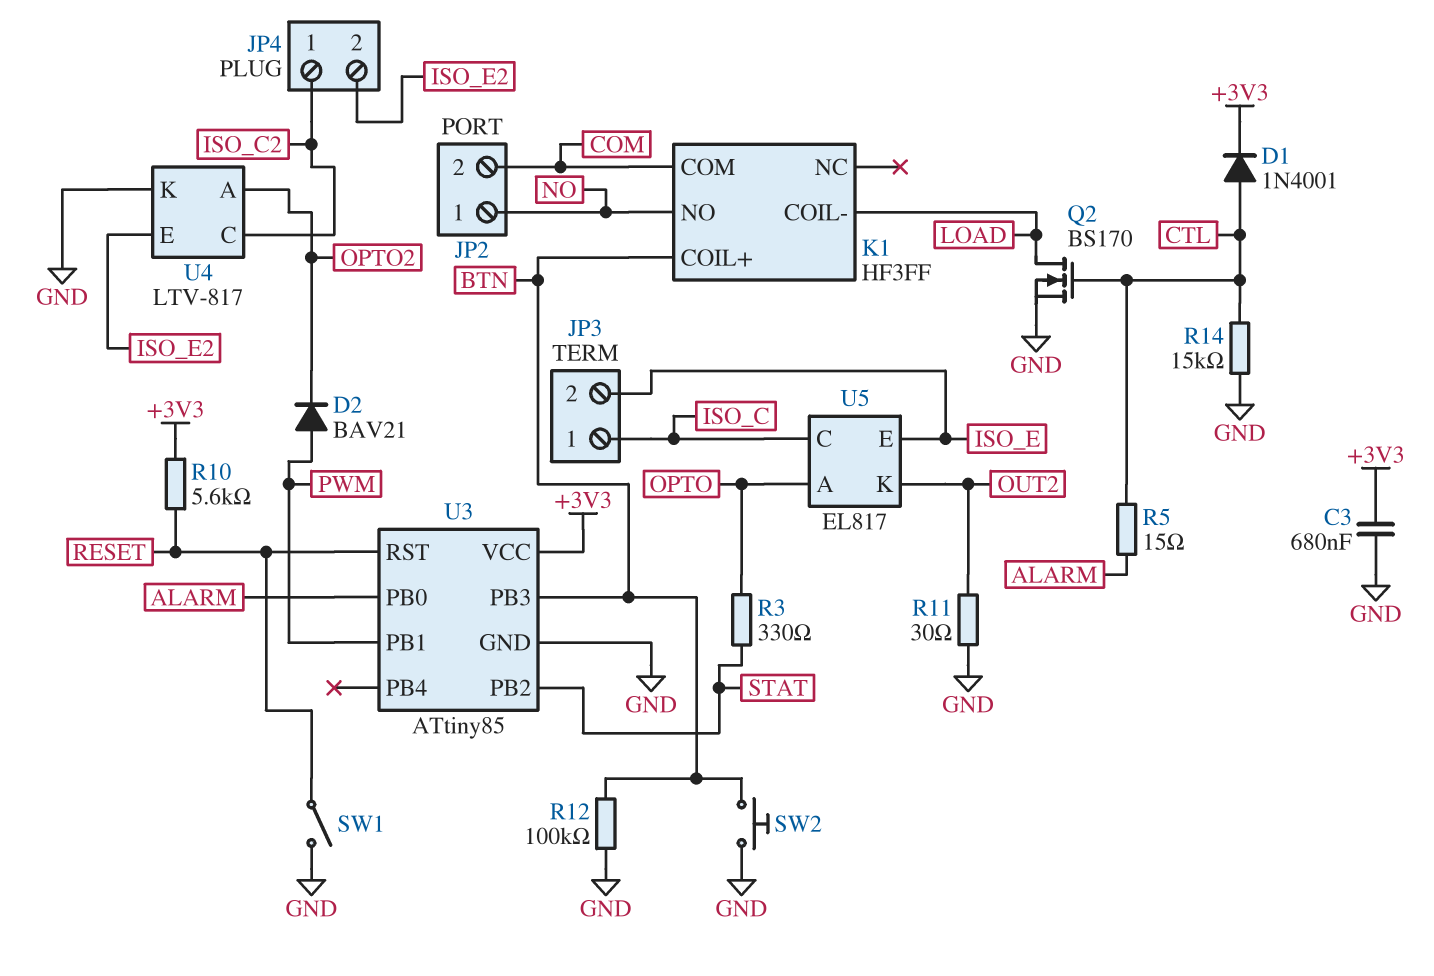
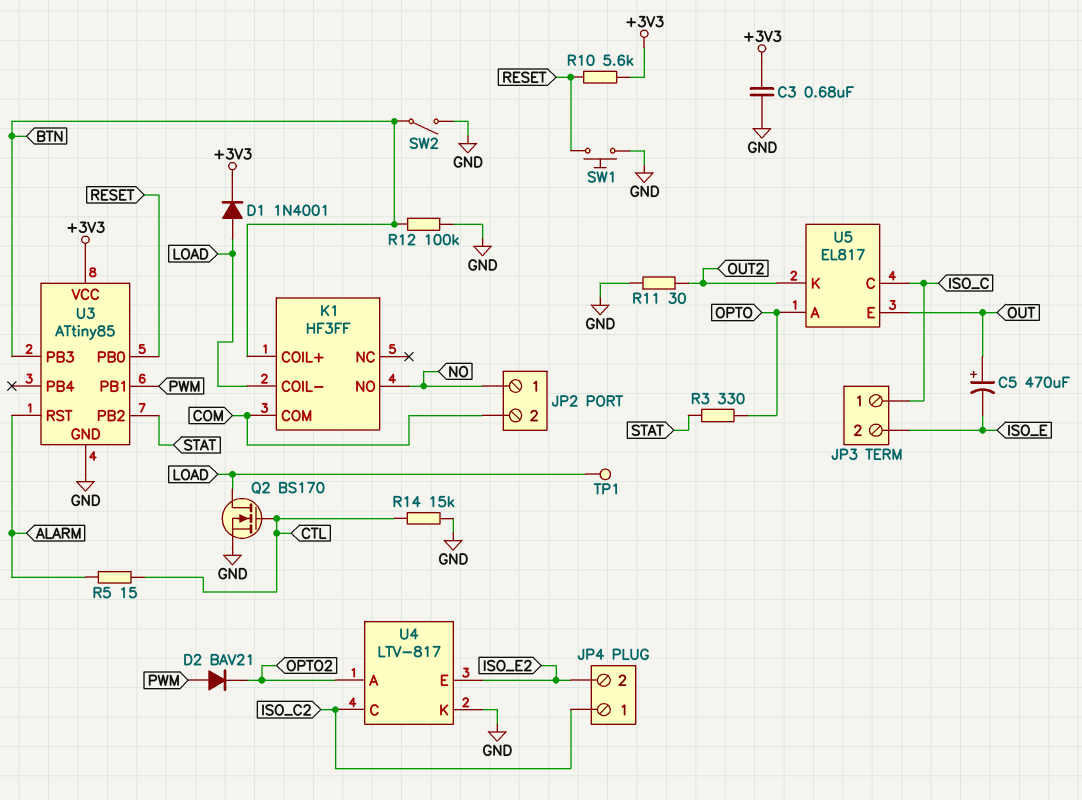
C5: none -> 470uF (plus OUT, minus ISO_E)
D1: diode 1N4001 (A CTL, K +3V3) -> diode 1N4001 (A LOAD, K +3V3)
SW1: switch (GND, RESET) -> button (GND, RESET)
SW2: button (BTN, GND) -> switch (BTN, GND)
TP1: none -> test point (LOAD)
U3 pin PB0: ALARM -> RESET
U3 pin RST: RESET -> ALARM
U5 pin E: ISO_E -> OUT

